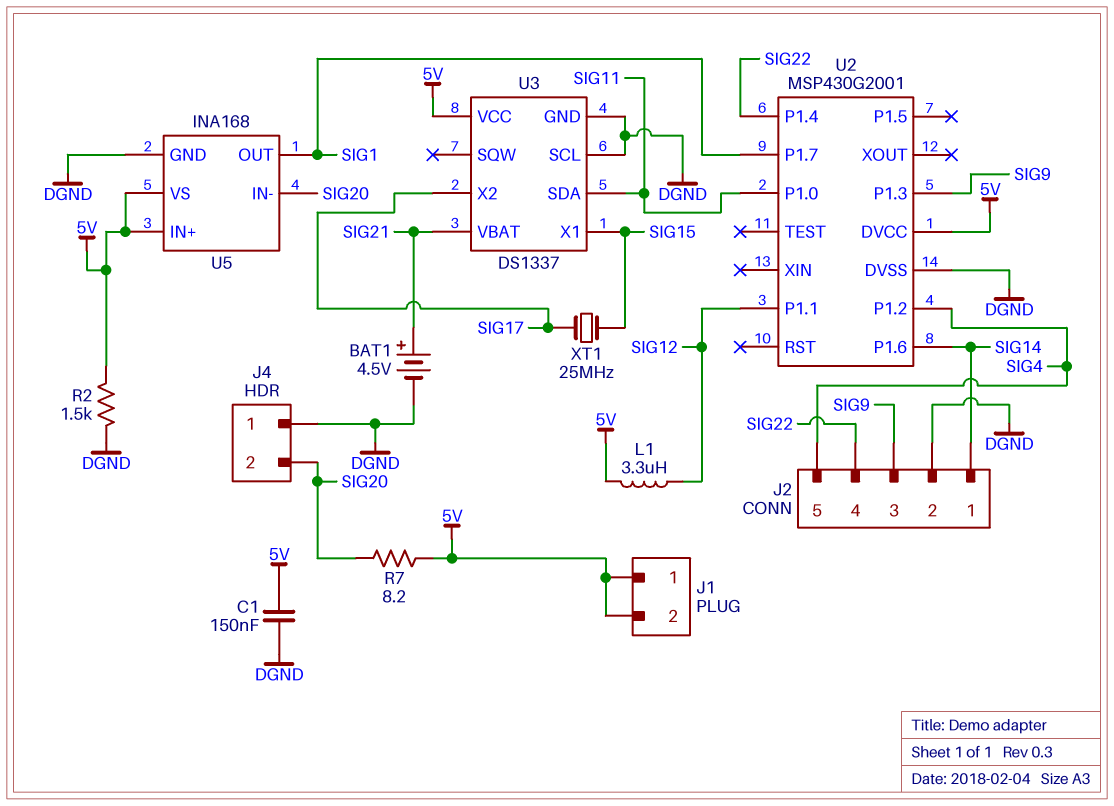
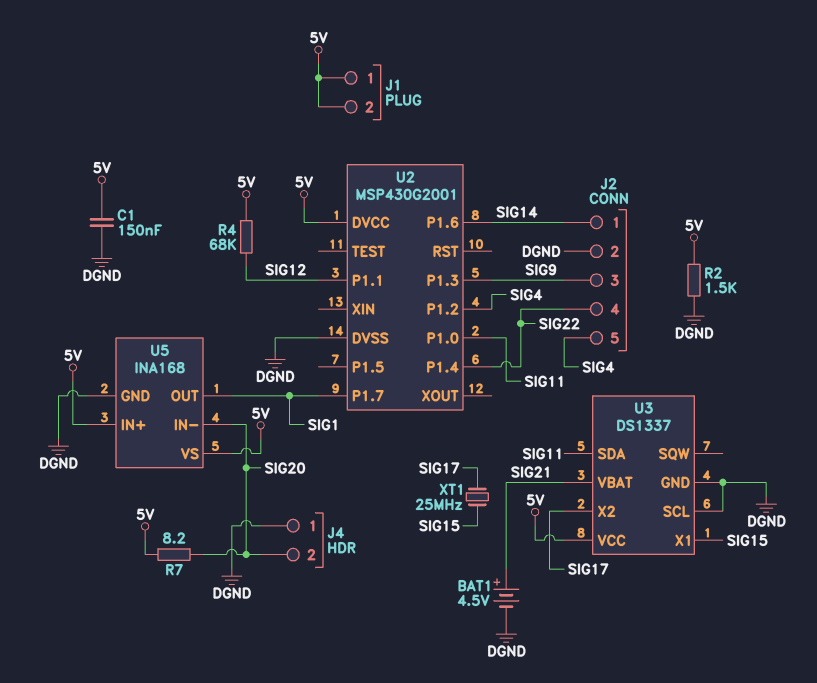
L1: 3.3uH (5V, SIG12) -> none
R4: none -> 68k (5V, SIG12)

